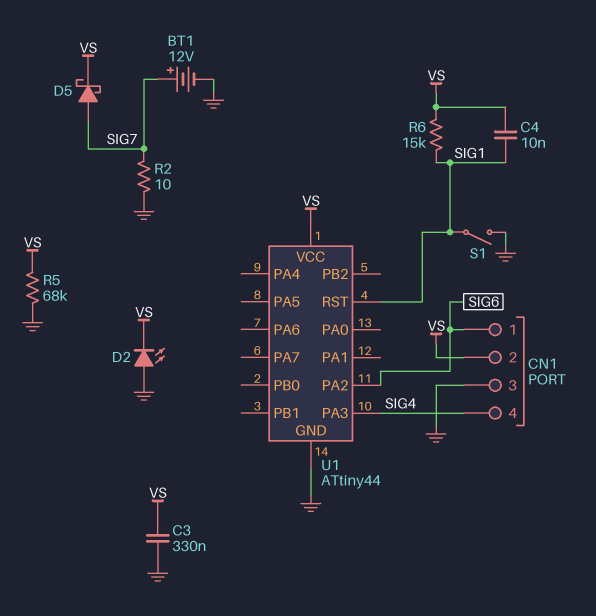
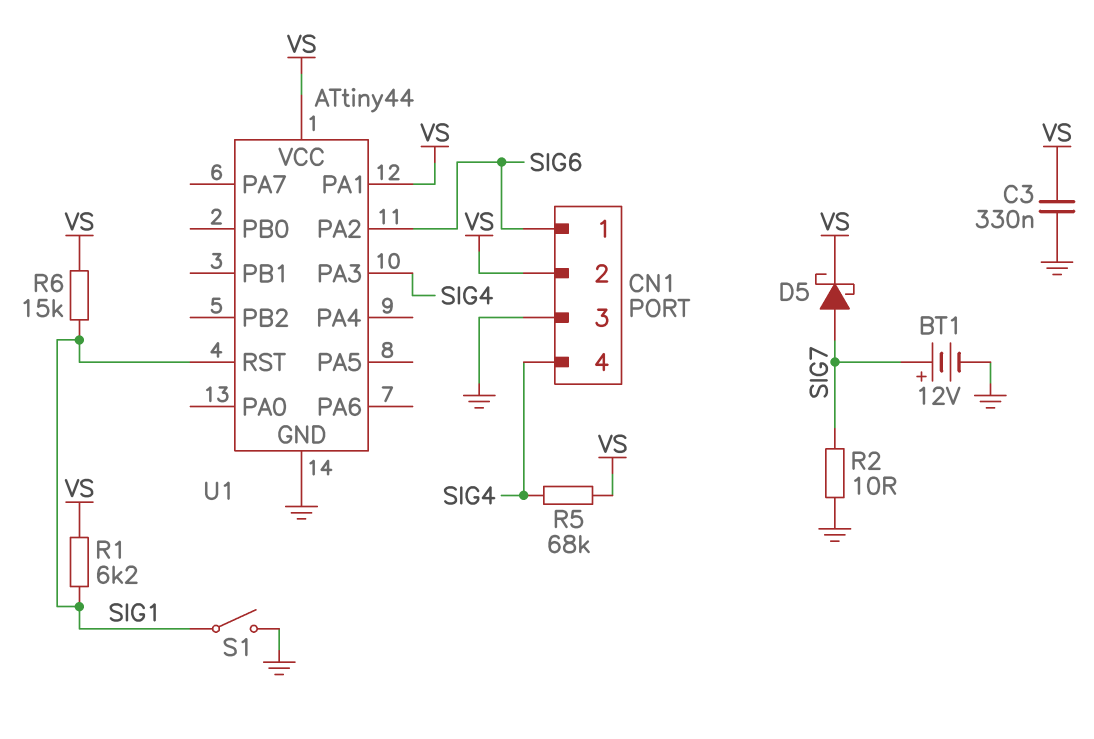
C4: 10nF (SIG1, VS) -> none
D2: LED (A GND, K VS) -> none
R1: none -> 6.2k (SIG1, VS)
R5: 68k (GND, VS) -> 68k (SIG4, VS)
U1 pin PA1: none -> VS

